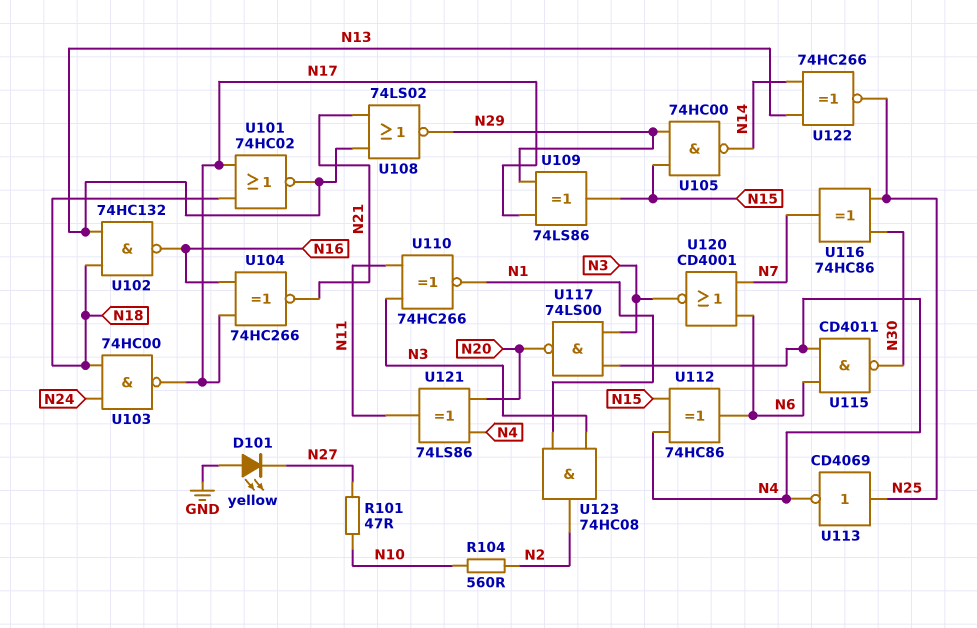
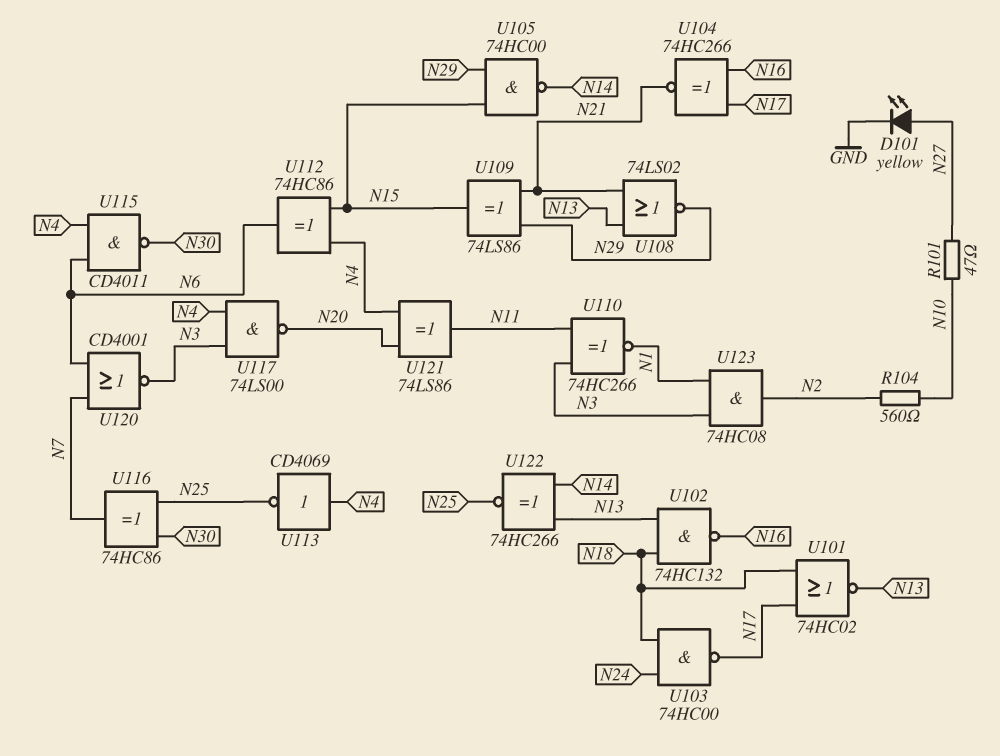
D101: LED yellow (A GND, K N27) -> LED yellow (A N27, K GND)
U109: XOR 74LS86 (in N17, in N29, out N15) -> XOR 74LS86 (in N21, in N29, out N15)
U113: NOT CD4069 (in N25, out N4) -> NOT CD4069 (in N4, out N25)

